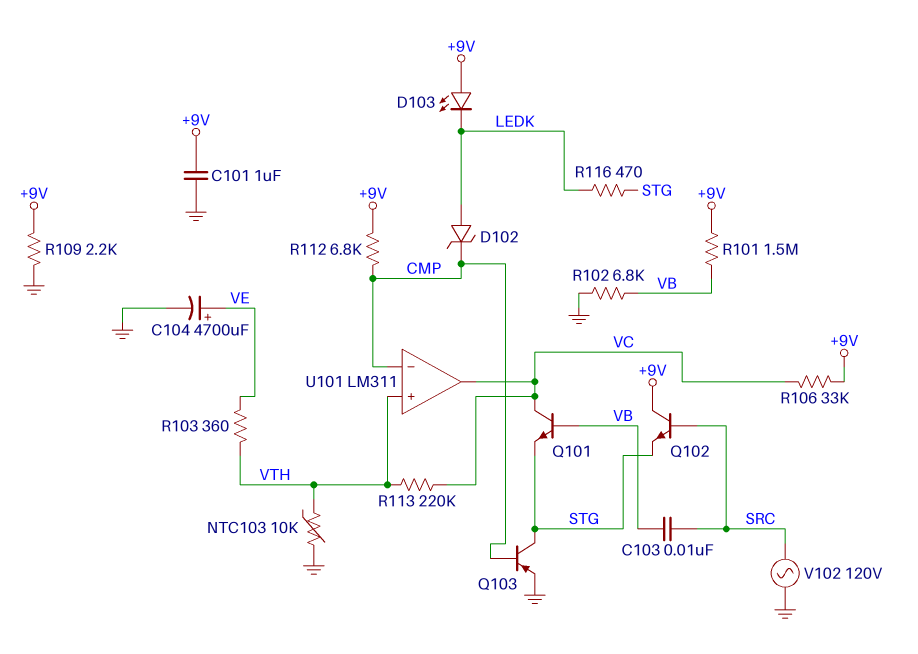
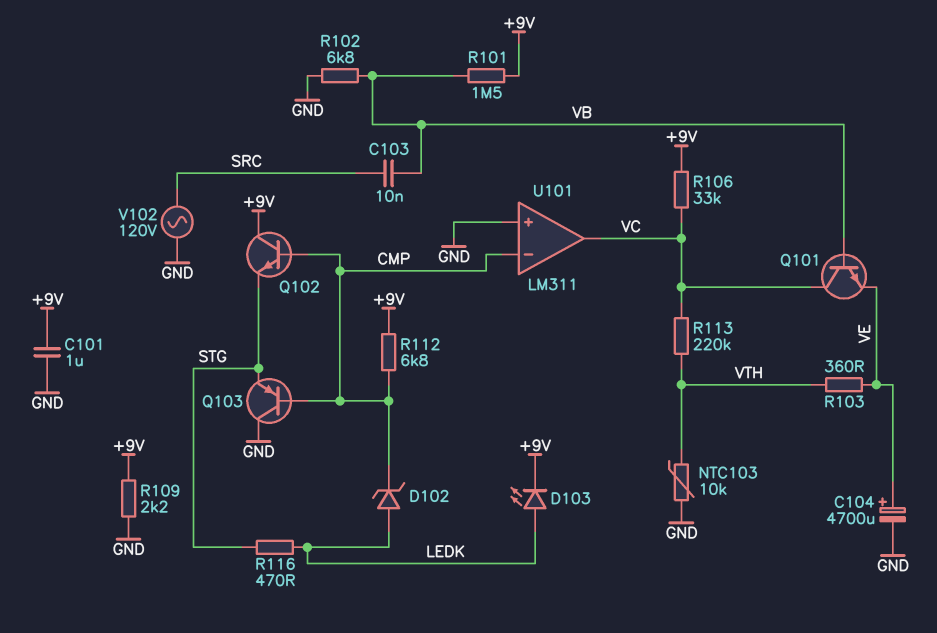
D103: LED (A +9V, K LEDK) -> LED (A LEDK, K +9V)
Q101: NPN (B VB, C VC, E STG) -> NPN (B VB, C VC, E VE)
Q102: NPN (B SRC, C +9V, E STG) -> NPN (B CMP, C +9V, E STG)
Q103: PNP (B CMP, C STG, E GND) -> PNP (B CMP, C GND, E STG)
U101 pin in+: VTH -> GND

